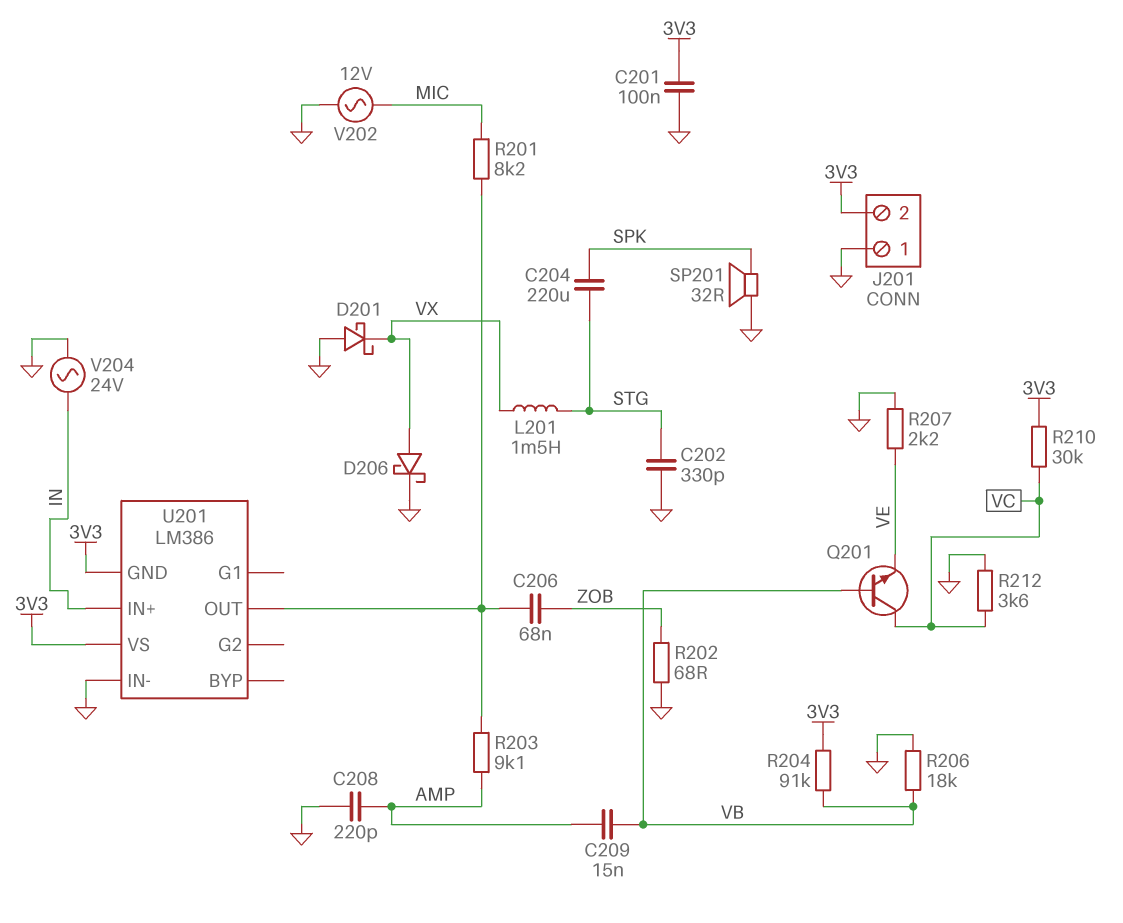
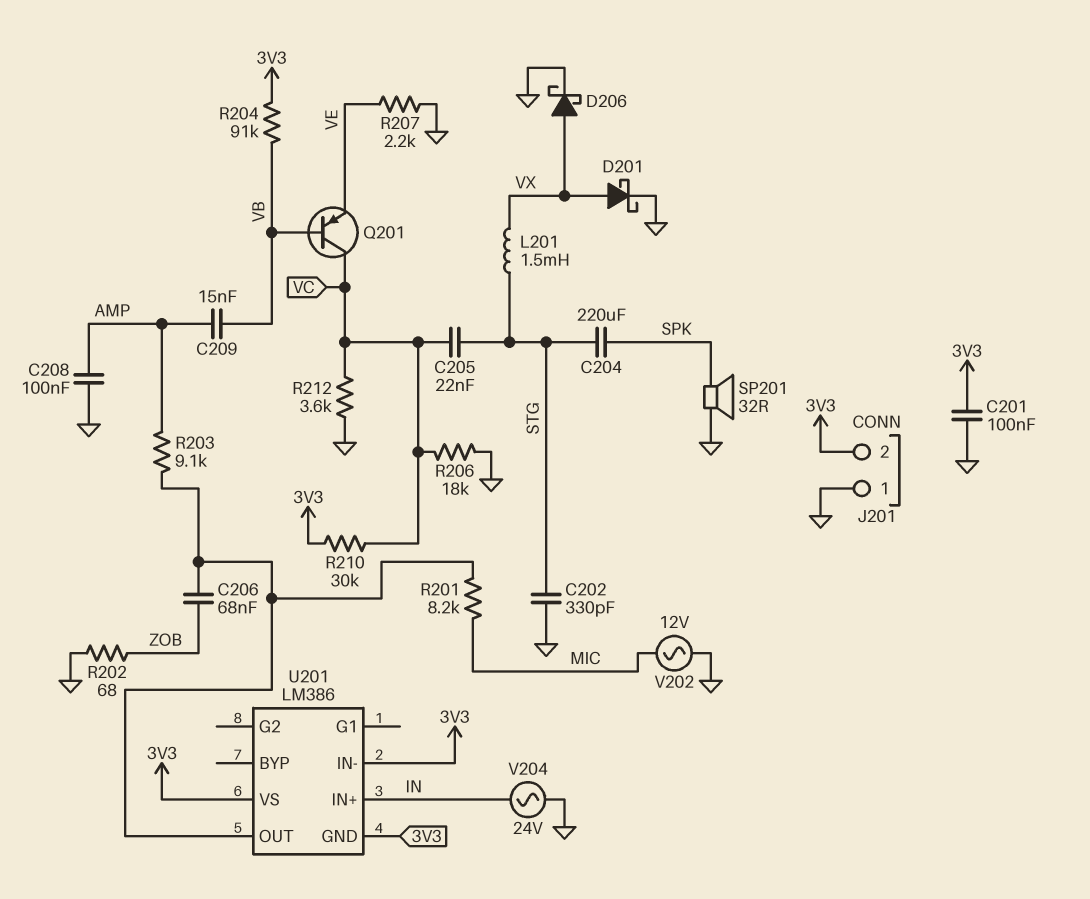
C205: none -> 22nF (STG, VC)
C208: 220pF (AMP, GND) -> 100nF (AMP, GND)
D201: schottky (A GND, K VX) -> schottky (A VX, K GND)
Q201: NPN (B VB, C VC, E VE) -> PNP (B VB, C VC, E VE)
R206: 18k (GND, VB) -> 18k (GND, VC)
U201 pin IN-: GND -> 3V3

